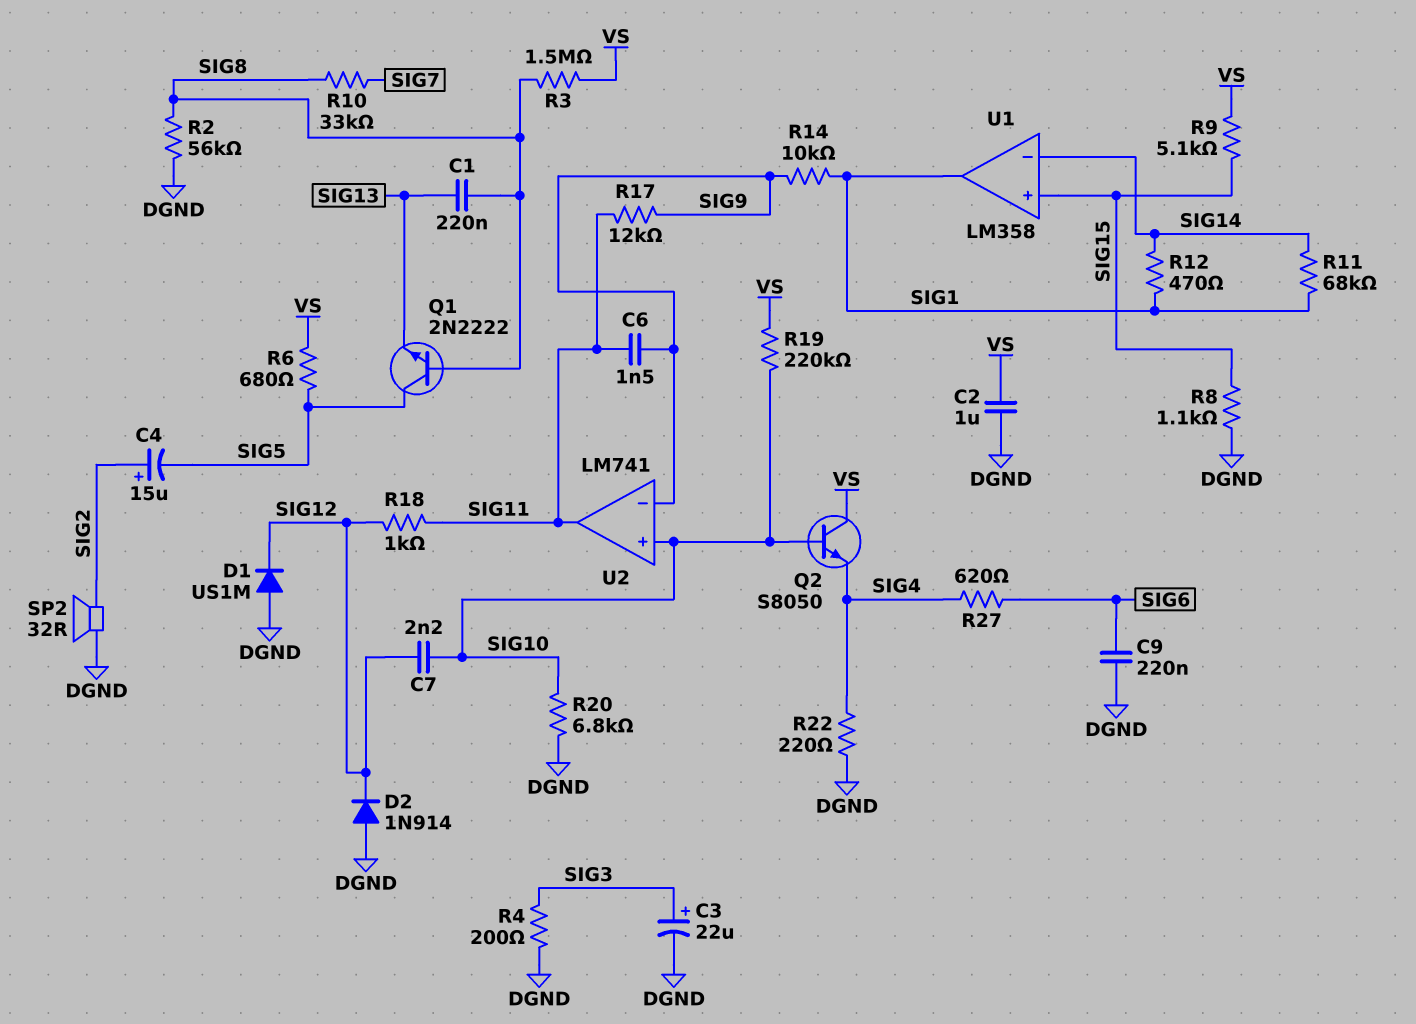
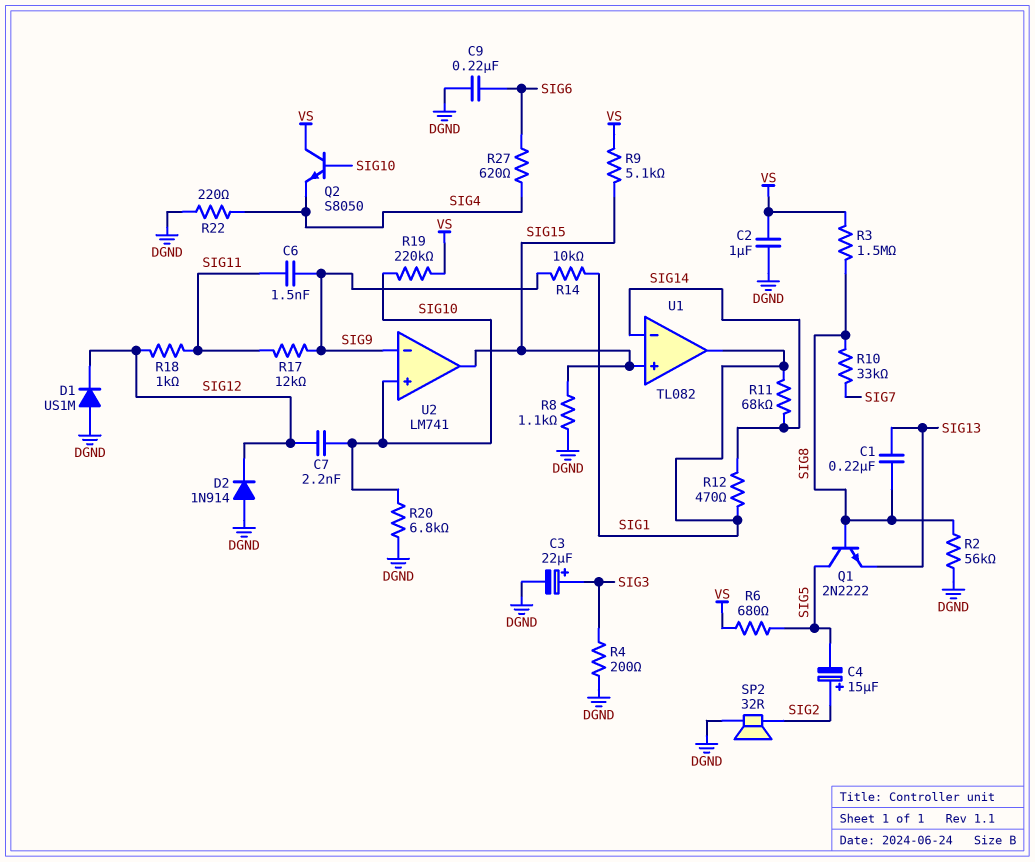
U1: LM358 -> TL082
U2 pin out: SIG11 -> SIG15

